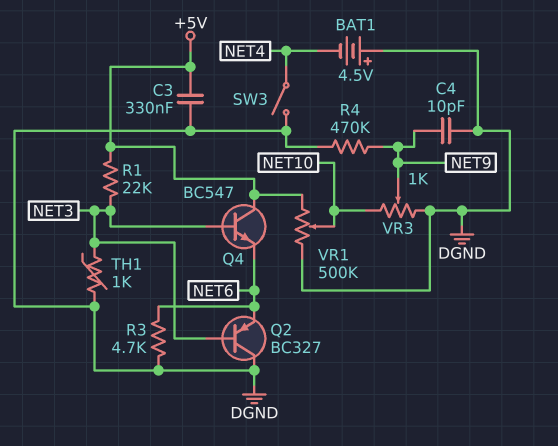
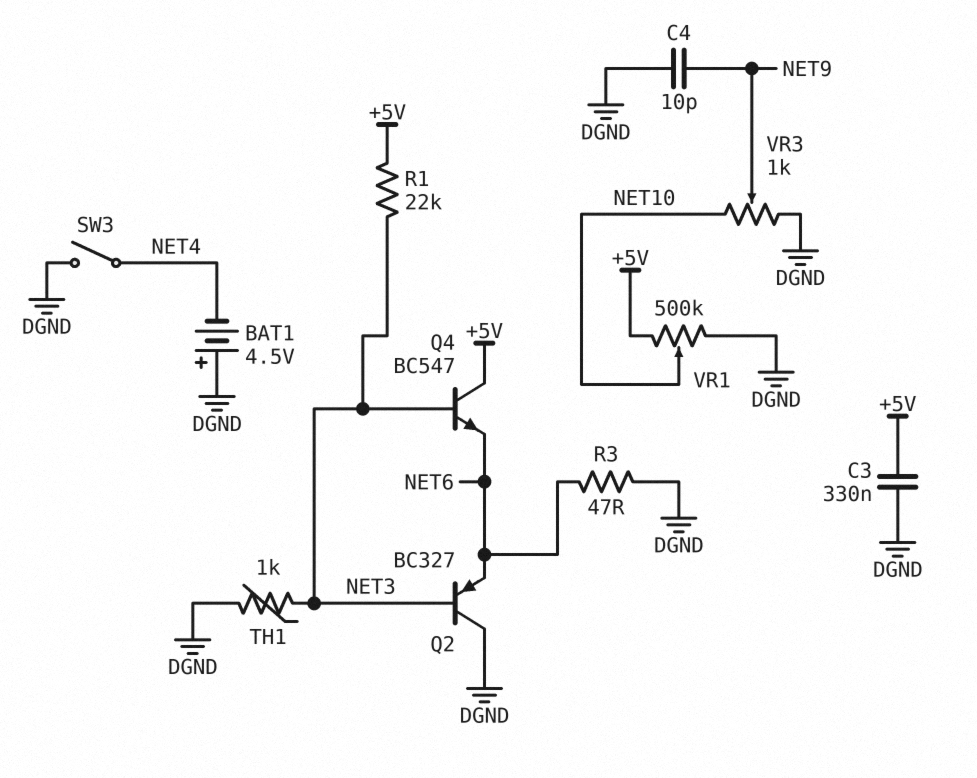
R3: 4.7k (DGND, NET6) -> 47 (DGND, NET6)
R4: 470k (DGND, NET9) -> none

